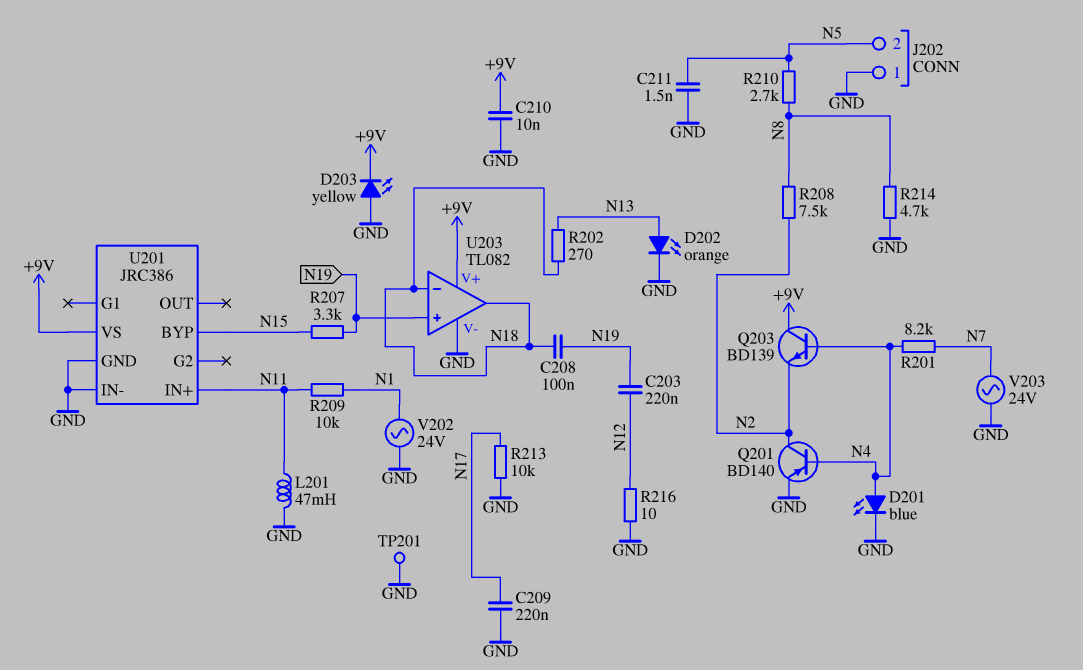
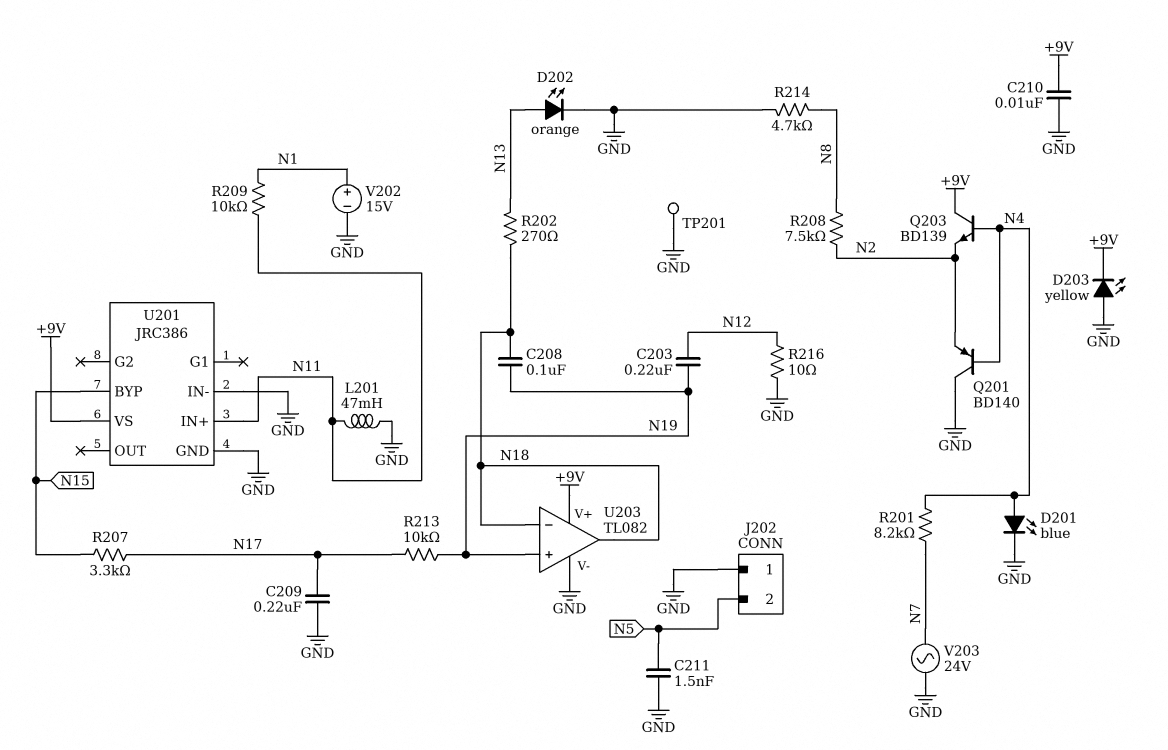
Q201: PNP BD140 (B N4, C N2, E GND) -> PNP BD140 (B N4, C GND, E N2)
R207: 3.3k (N15, N19) -> 3.3k (N15, N17)
R210: 2.7k (N5, N8) -> none
R213: 10k (GND, N17) -> 10k (N17, N19)
V202: AC 24V (GND, N1) -> 15V (plus N1, minus GND)

